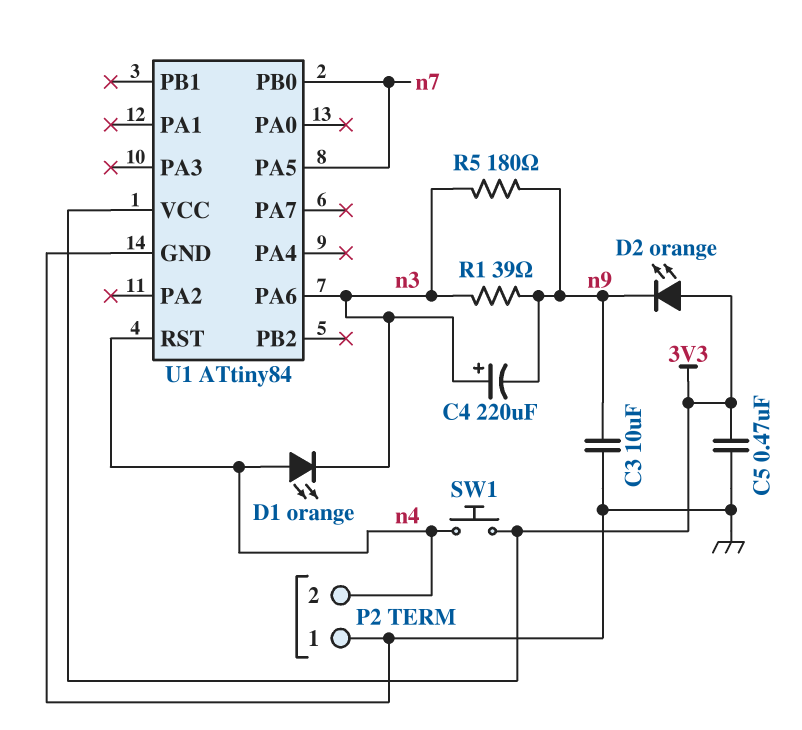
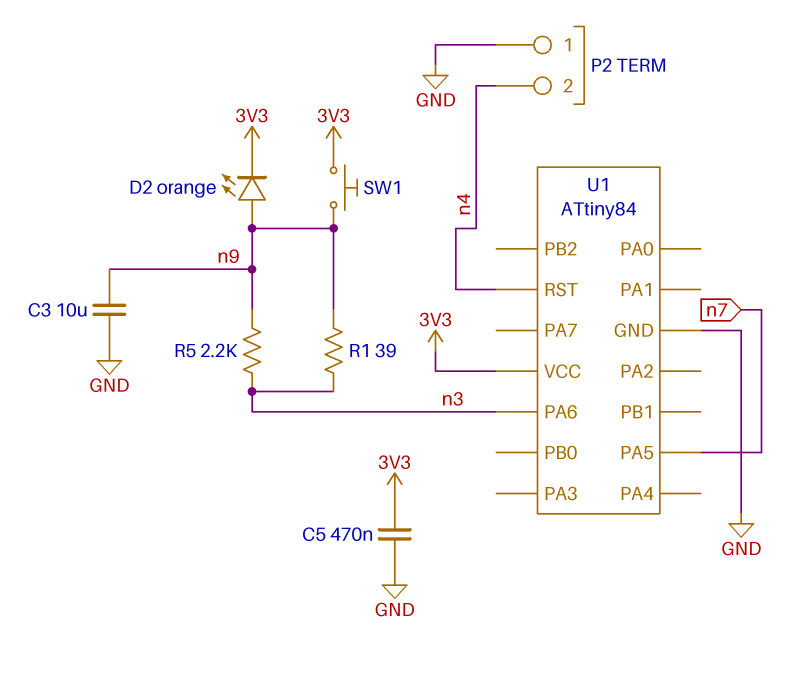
C4: 220uF (plus n3, minus n9) -> none
D1: LED orange (A n4, K n3) -> none
D2: LED orange (A 3V3, K n9) -> LED orange (A n9, K 3V3)
R5: 180 (n3, n9) -> 2.2k (n3, n9)
SW1: button (3V3, n4) -> button (3V3, n9)
U1 pin PB0: n7 -> none

